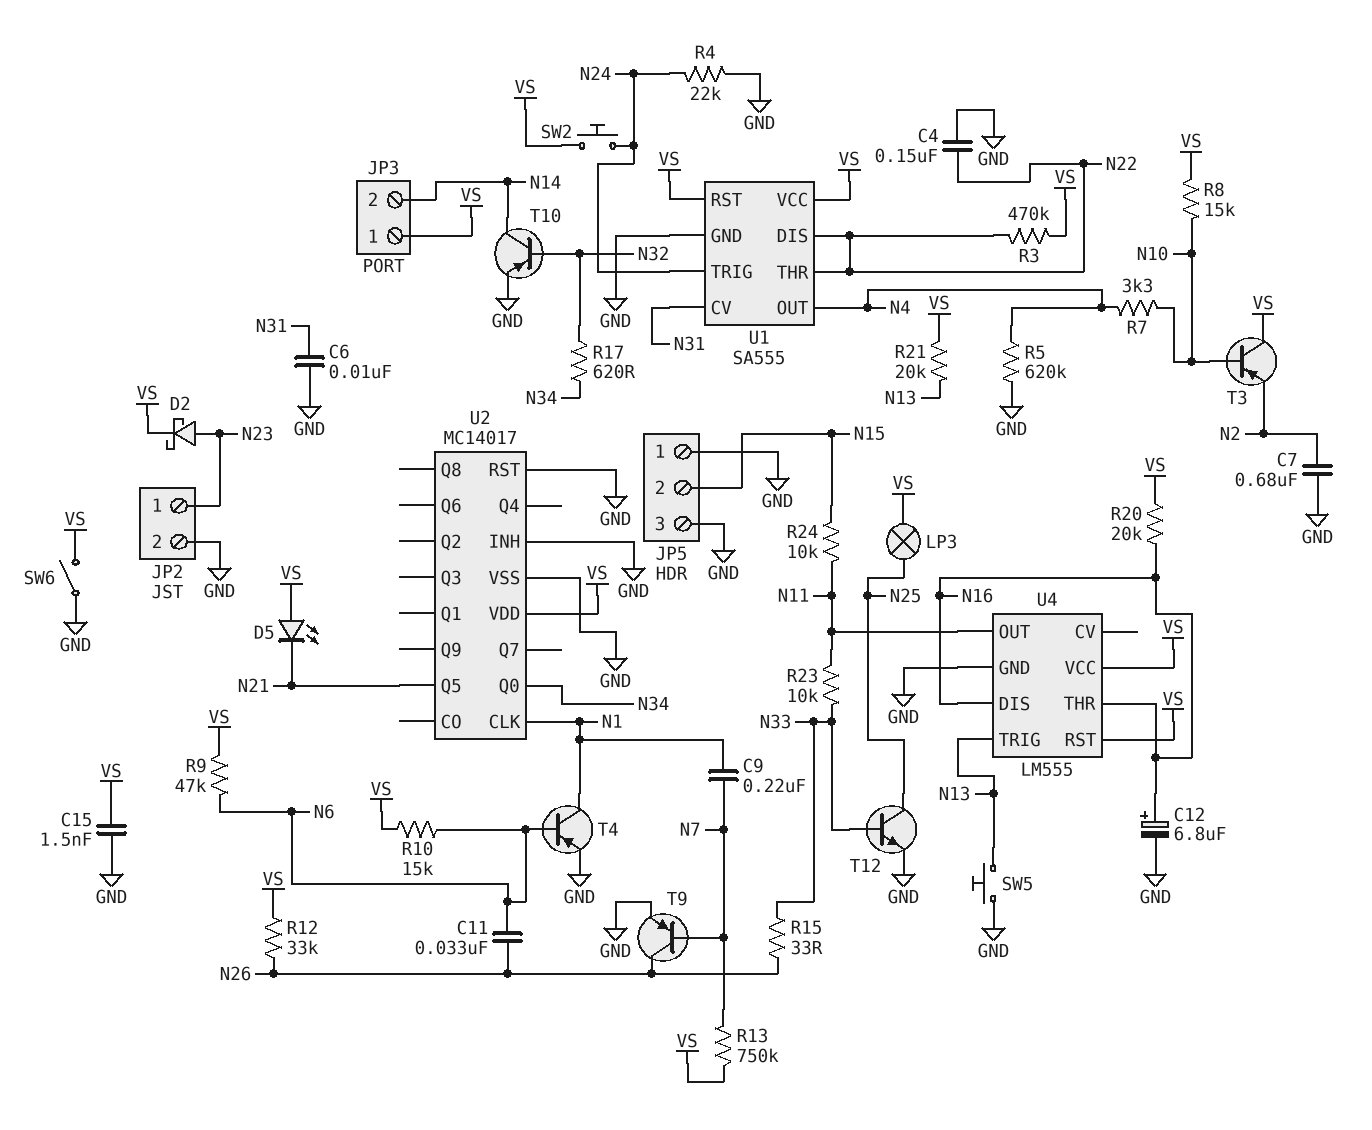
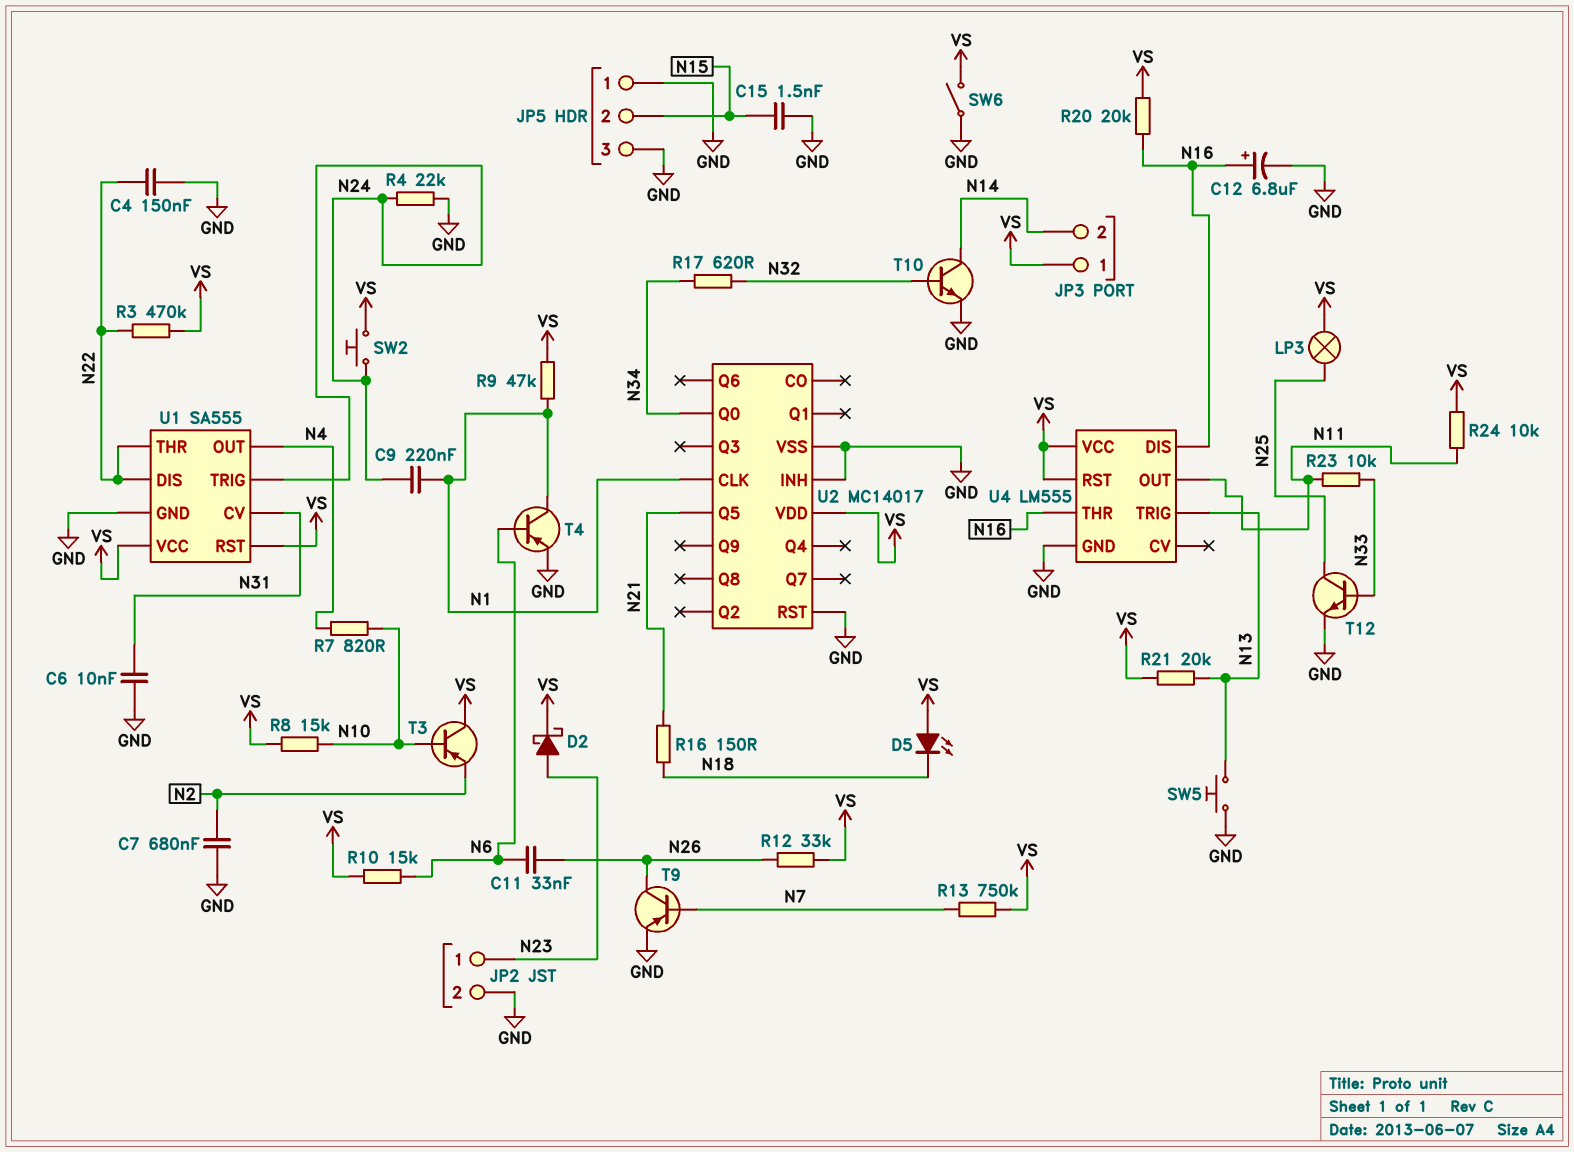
C9: 220nF (N1, N7) -> 220nF (N1, N24)
C15: 1.5nF (GND, VS) -> 1.5nF (GND, N15)
D5: LED (A VS, K N21) -> LED (A VS, K N18)
R5: 620k (GND, N4) -> none
R7: 3.3k (N4, N10) -> 820 (N4, N10)
R9: 47k (N6, VS) -> 47k (N1, VS)
R15: 33 (N26, N33) -> none
R16: none -> 150 (N18, N21)
R24: 10k (N11, N15) -> 10k (N11, VS)
T10: PNP (B N32, C N14, E GND) -> NPN (B N32, C N14, E GND)

